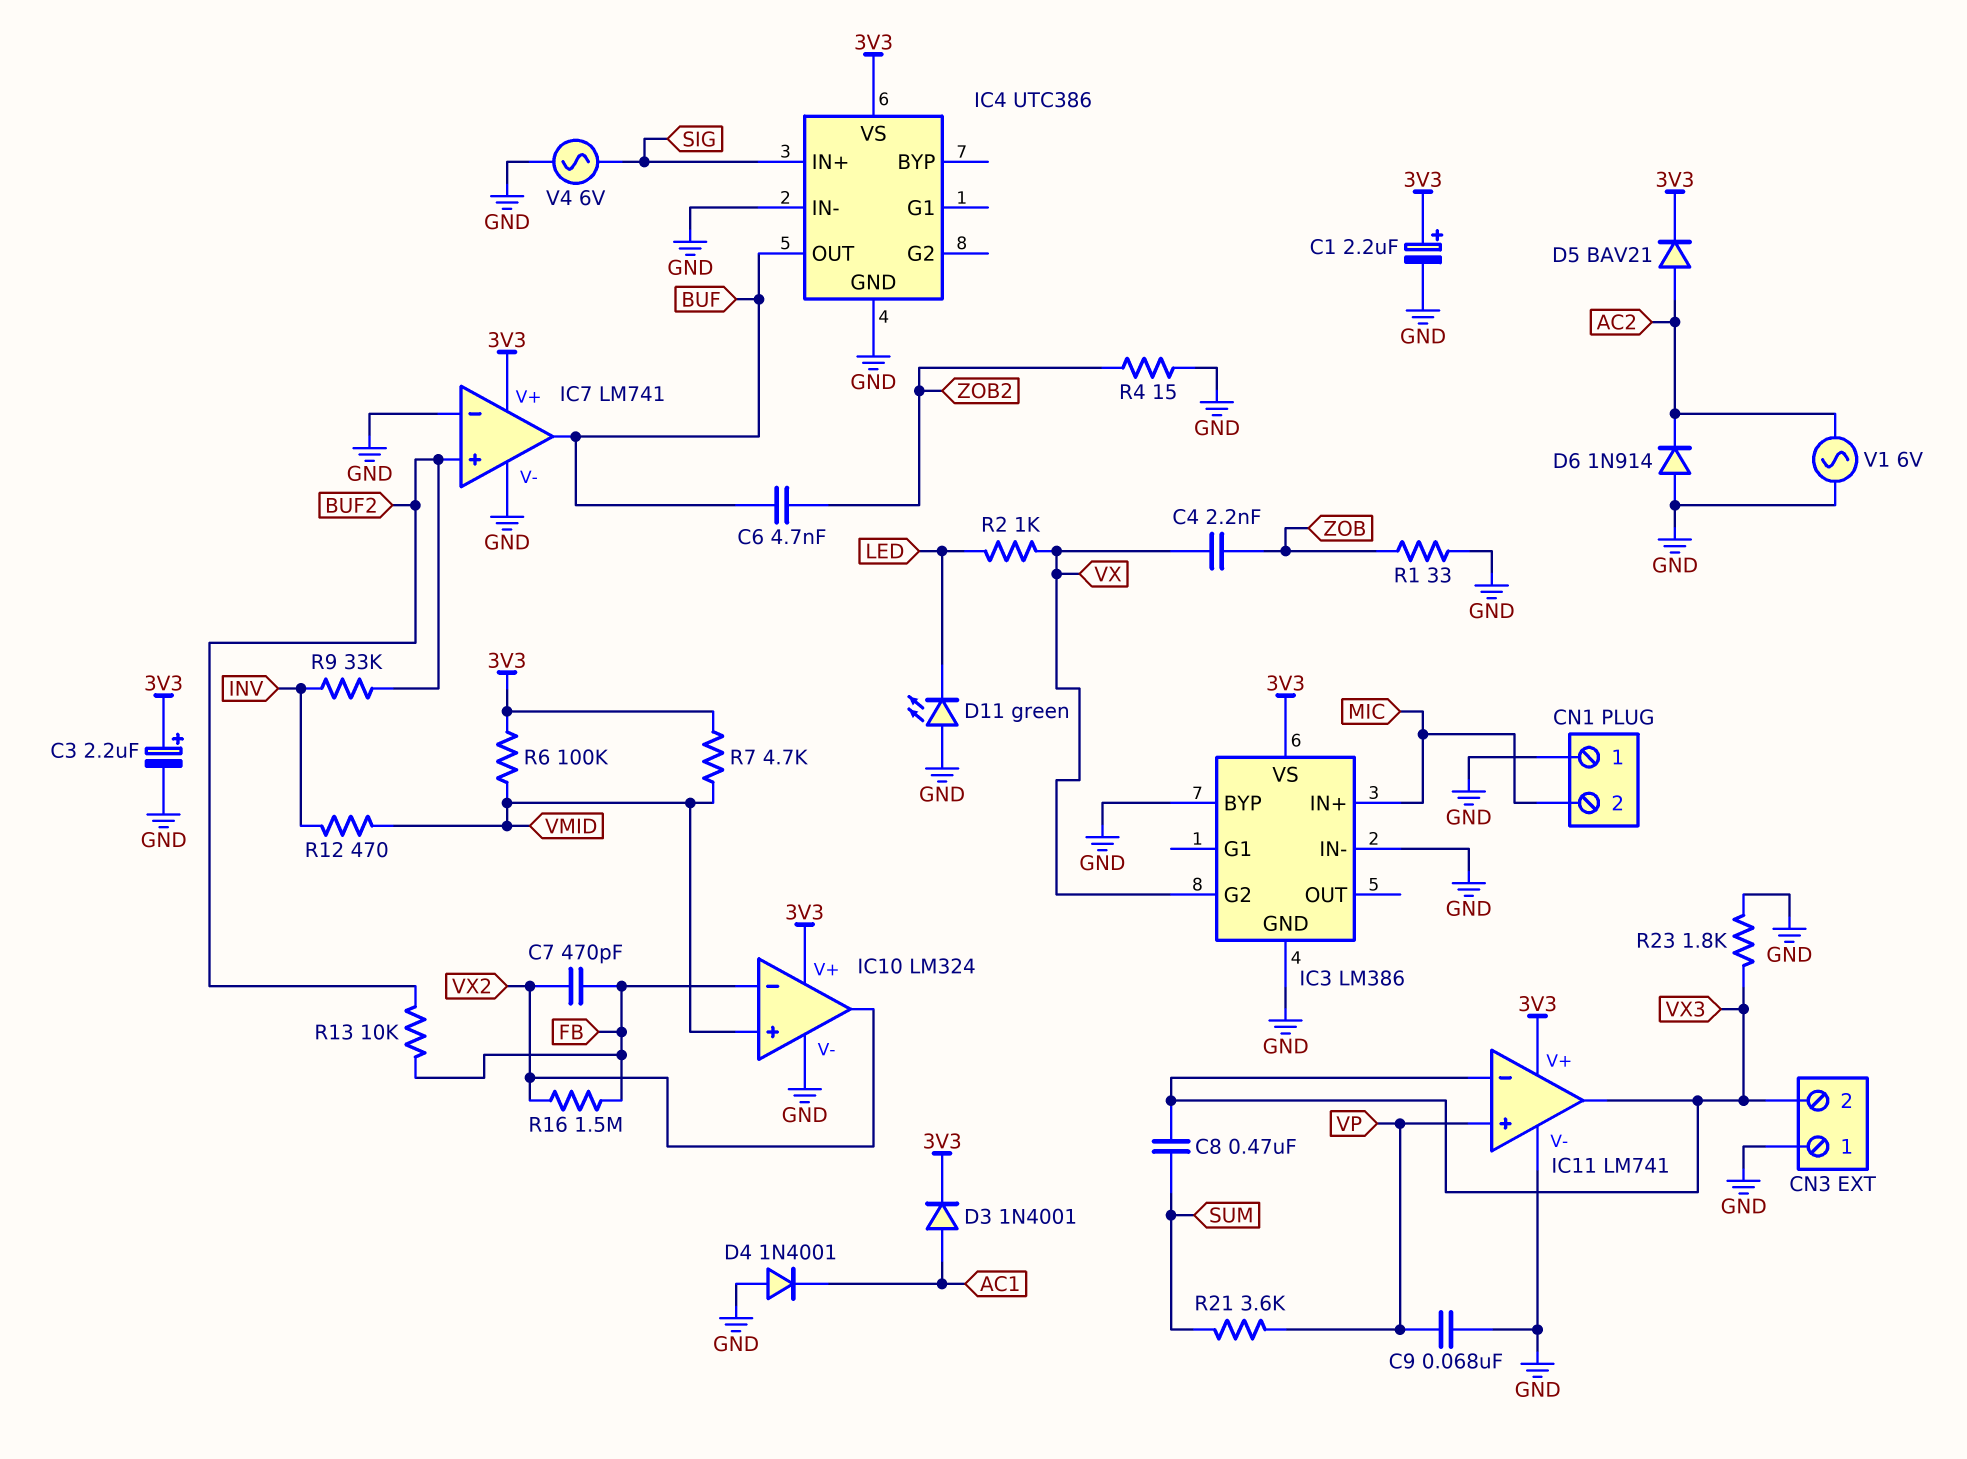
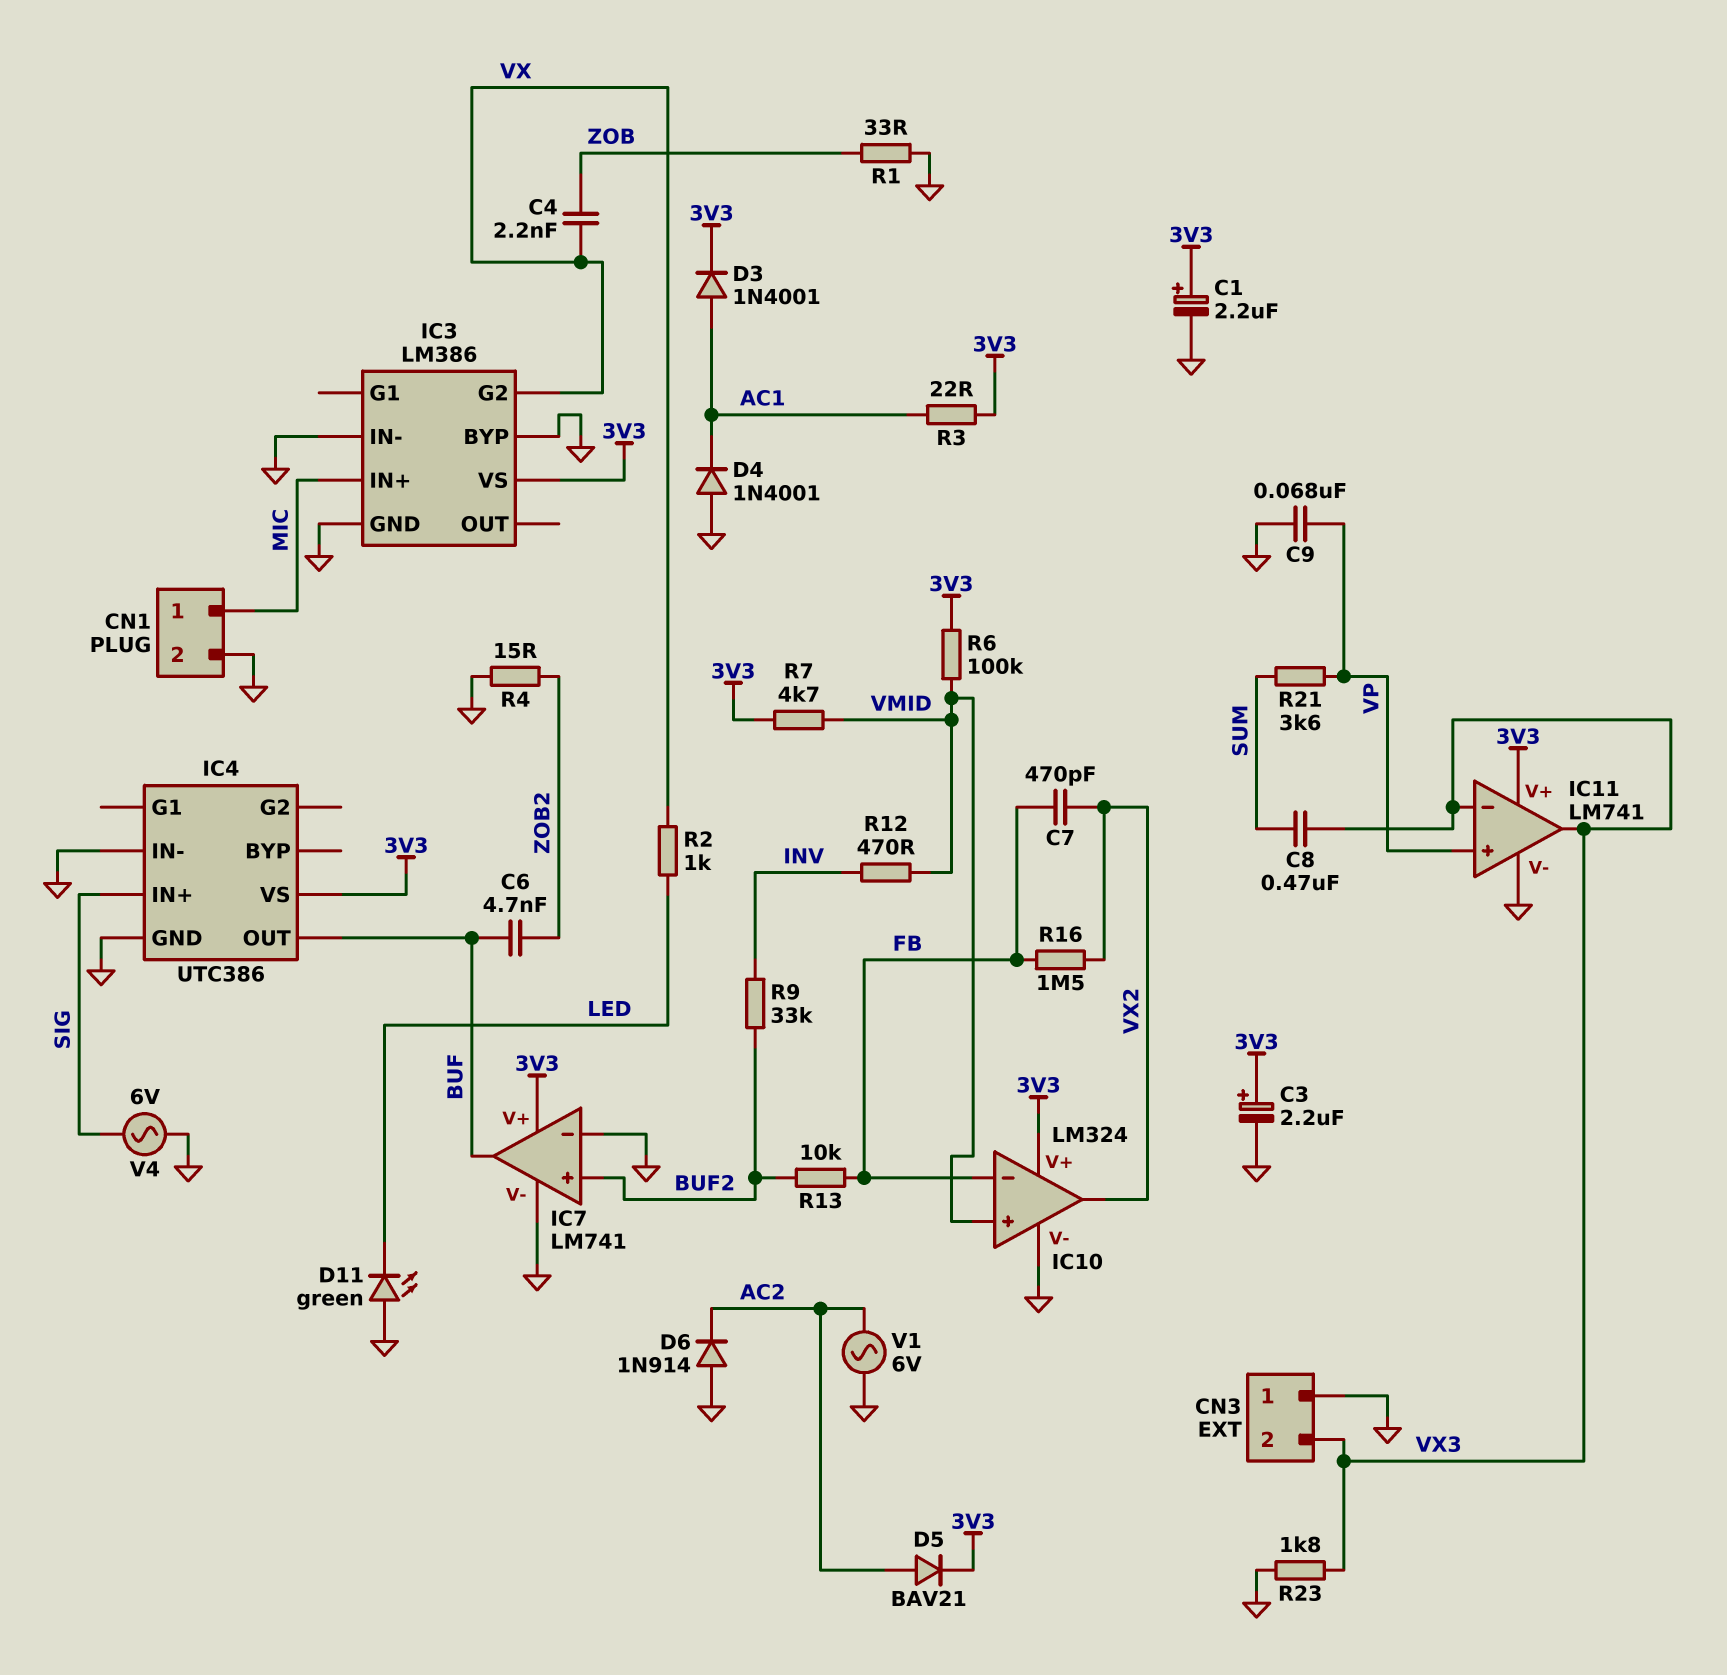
CN1 pin 1: GND -> MIC
CN1 pin 2: MIC -> GND
R3: none -> 22 (3V3, AC1)

